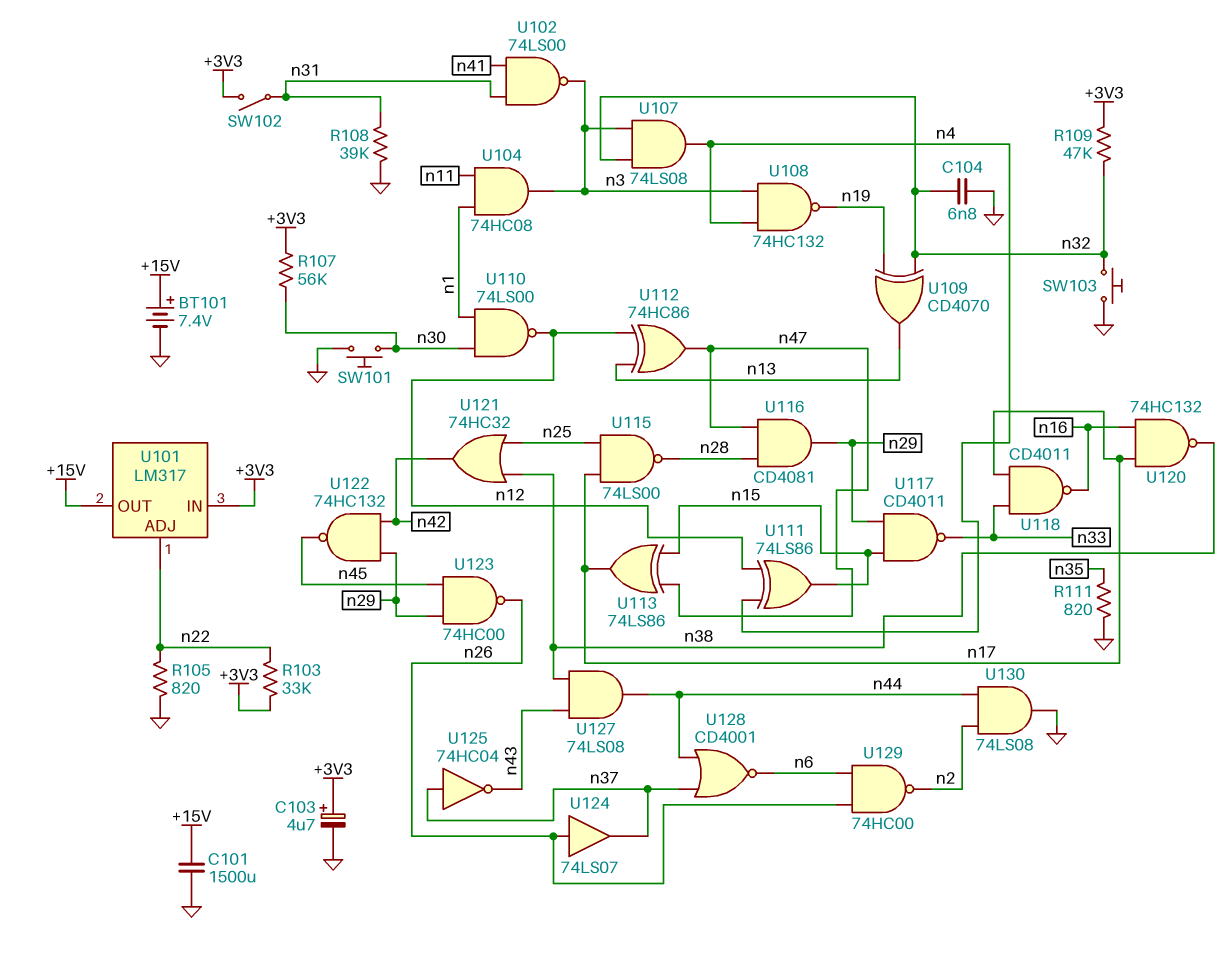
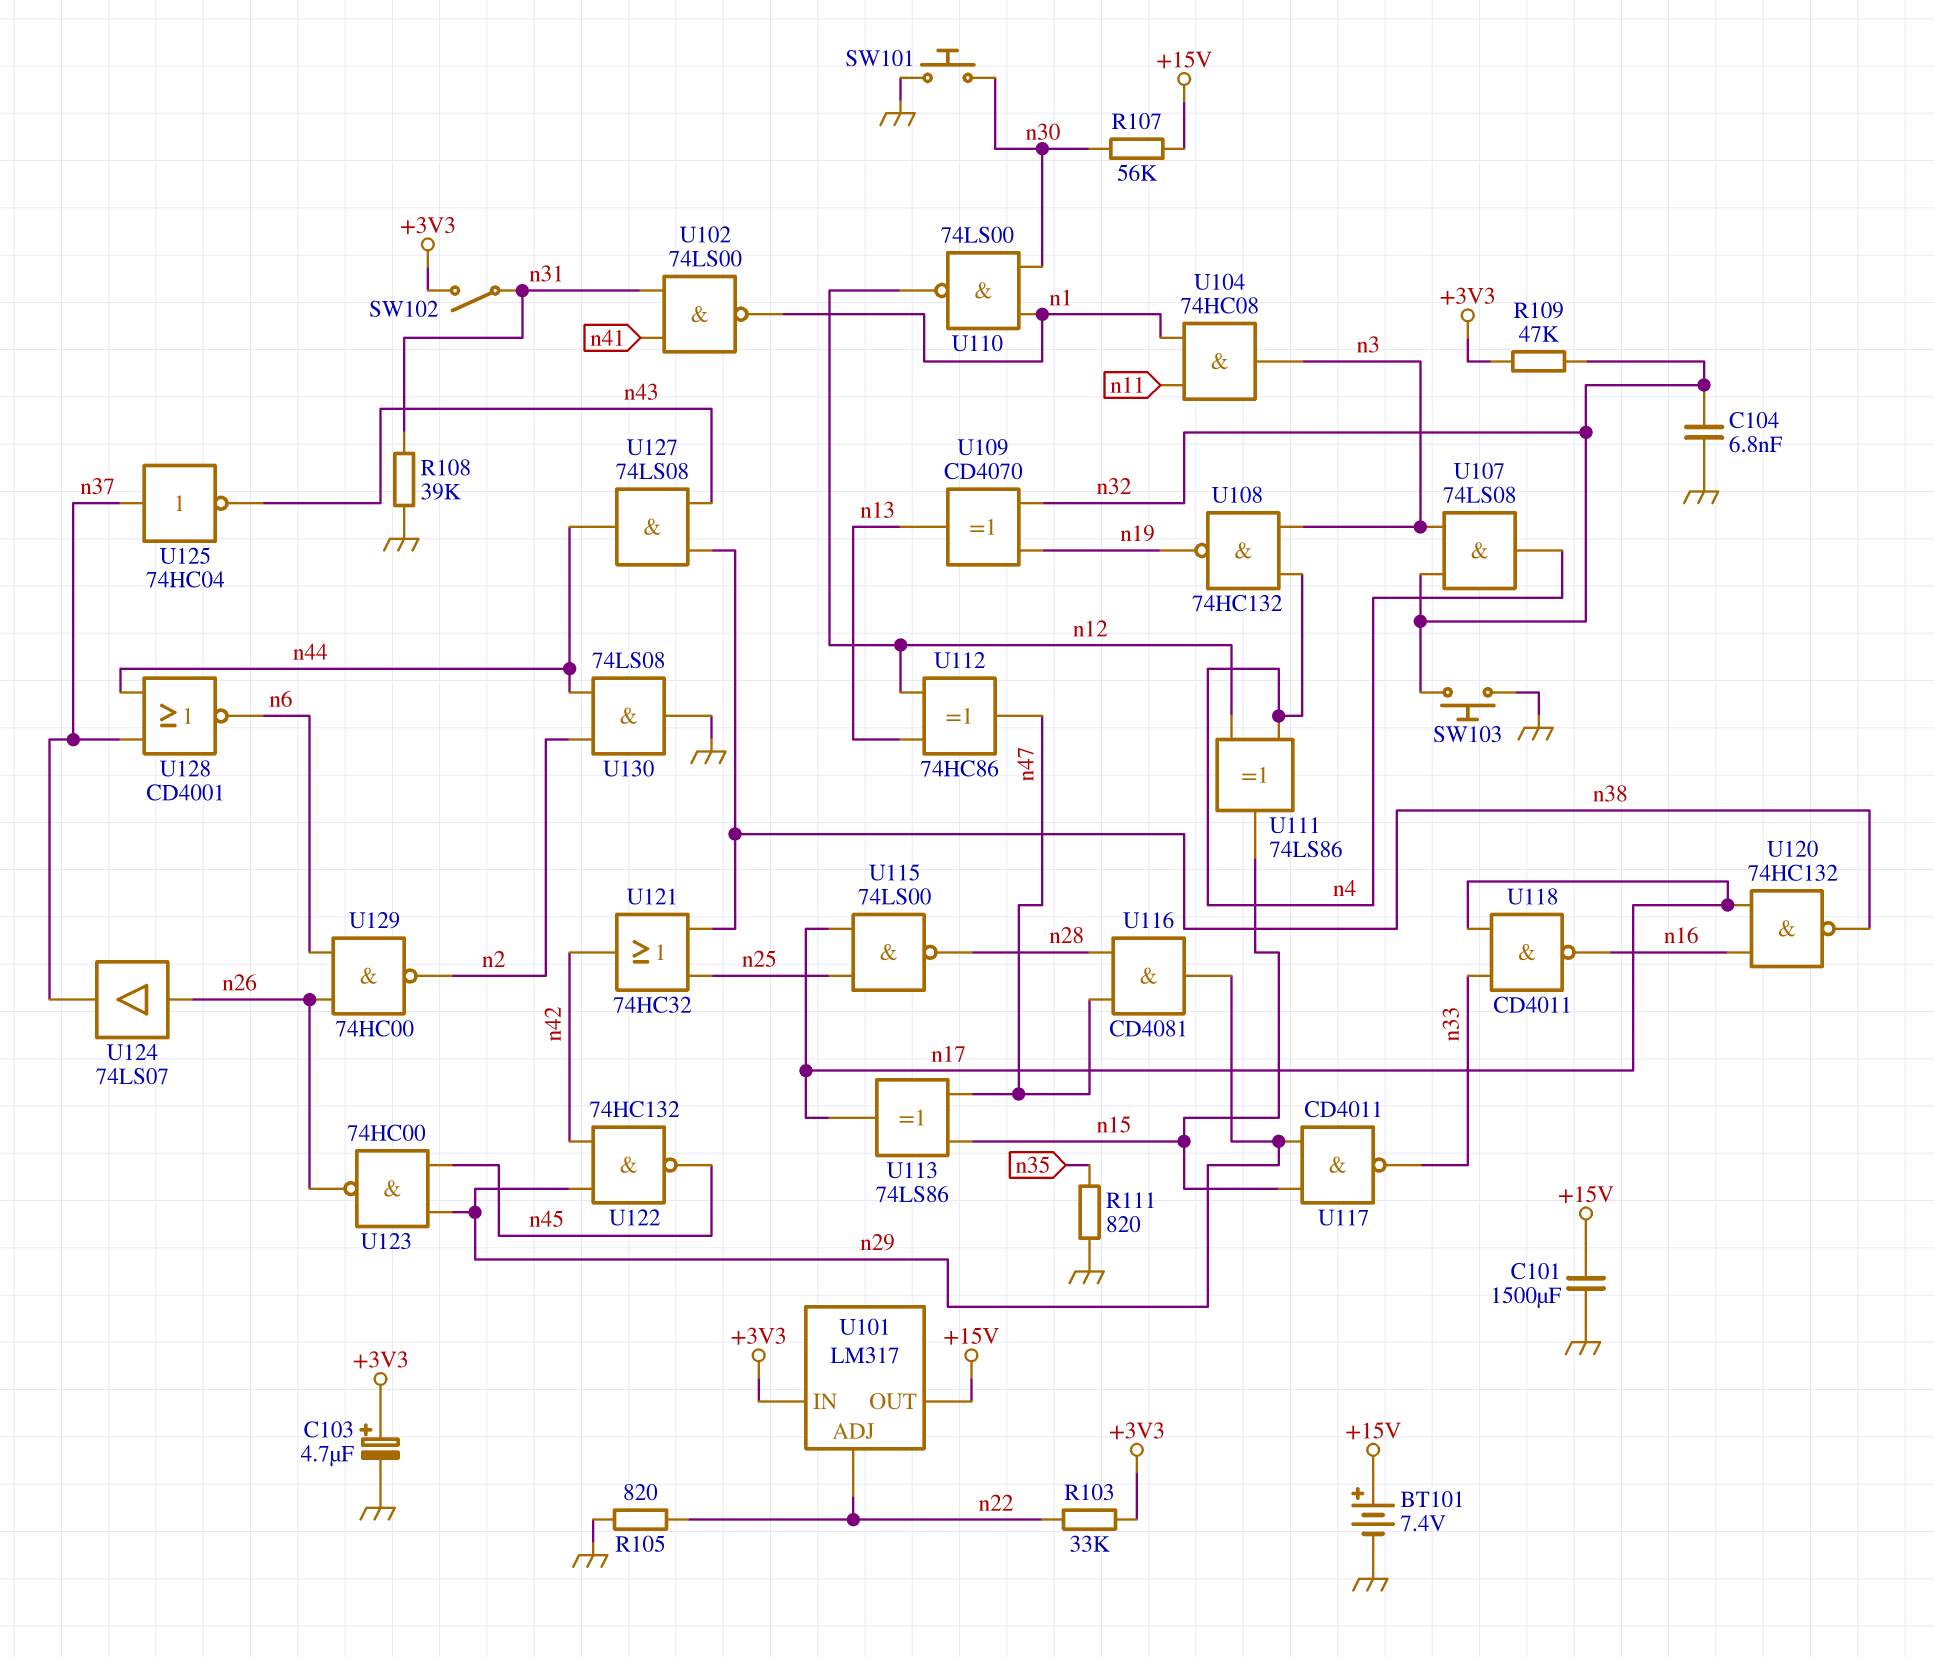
R107: 56k (+3V3, n30) -> 56k (+15V, n30)
U102: NAND 74LS00 (in n31, in n41, out n3) -> NAND 74LS00 (in n31, in n41, out n1)

